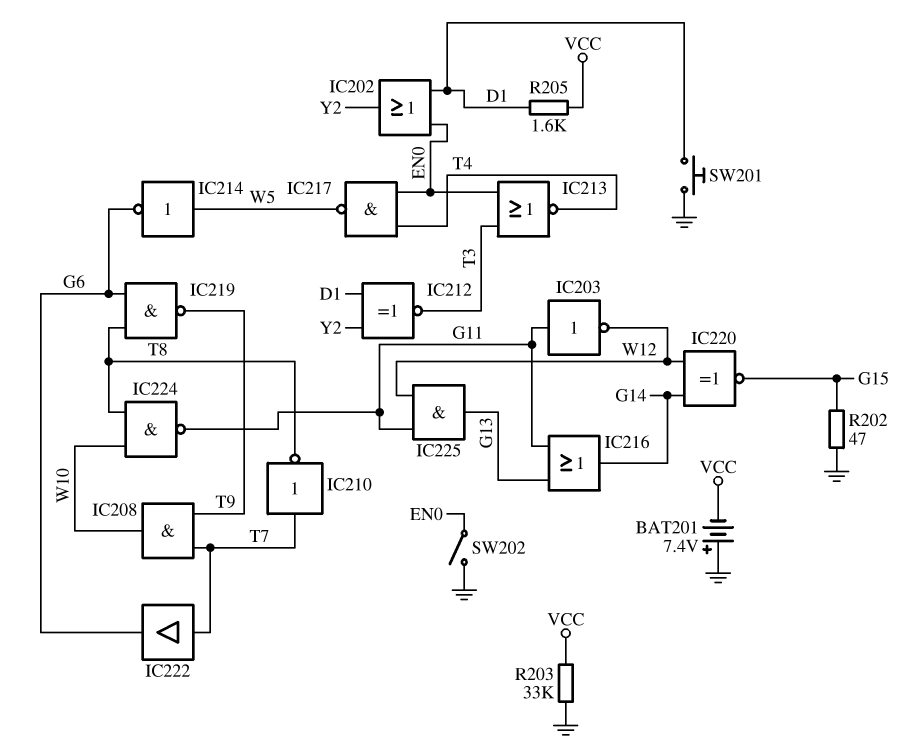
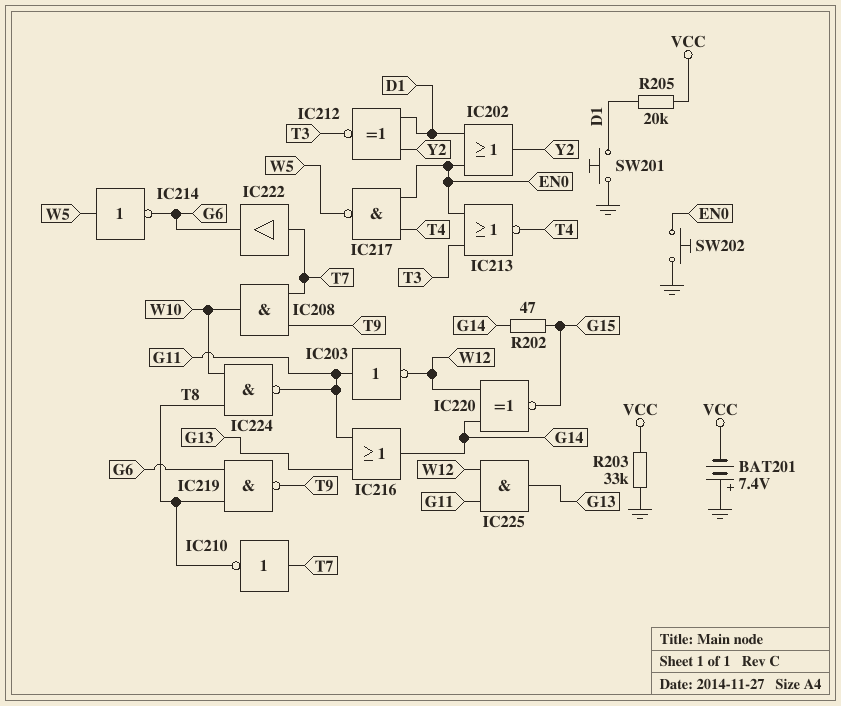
R202: 47 (G15, GND) -> 47 (G14, G15)
R205: 1.6k (D1, VCC) -> 20k (D1, VCC)
SW202: switch (EN0, GND) -> button (EN0, GND)

